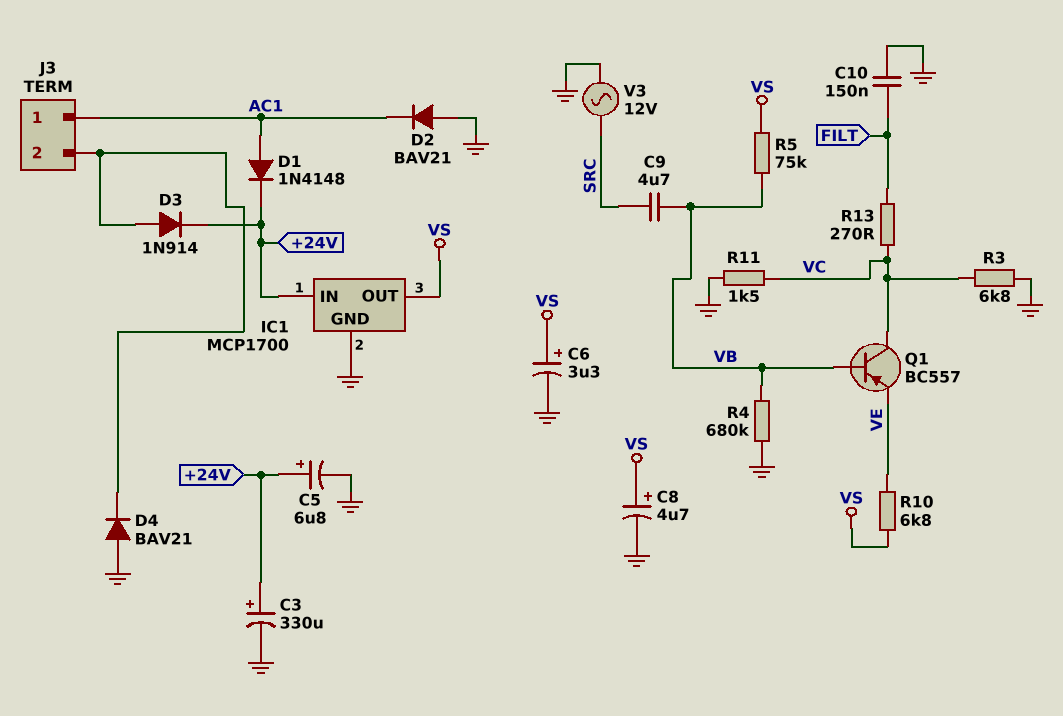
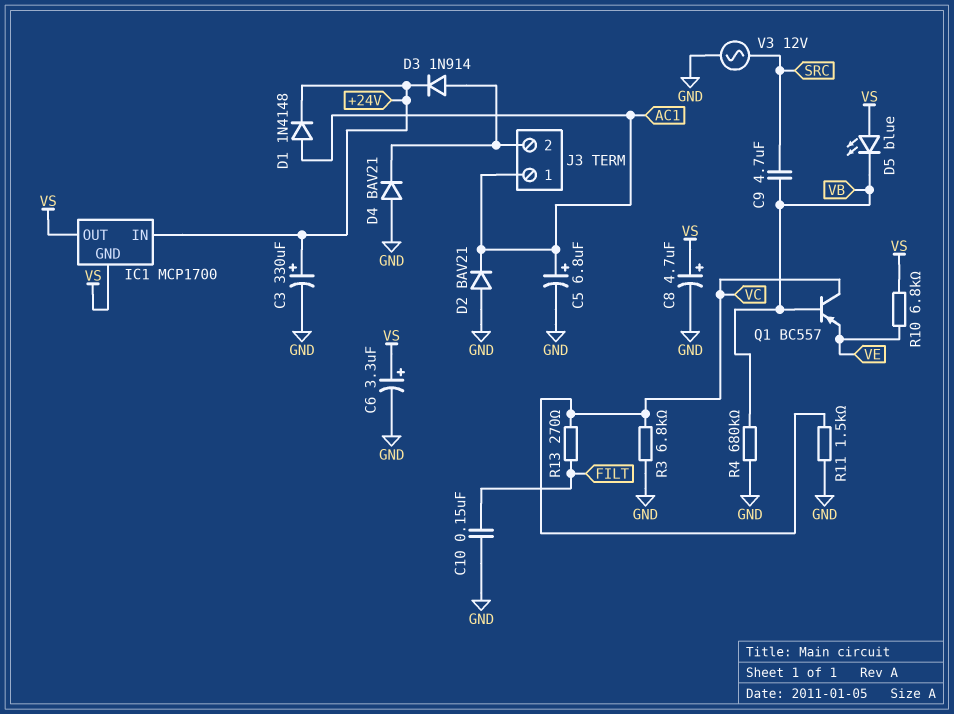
C5: 6.8uF (plus +24V, minus GND) -> 6.8uF (plus AC1, minus GND)
D5: none -> LED blue (A VS, K VB)
IC1 pin GND: GND -> VS
R5: 75k (VB, VS) -> none

